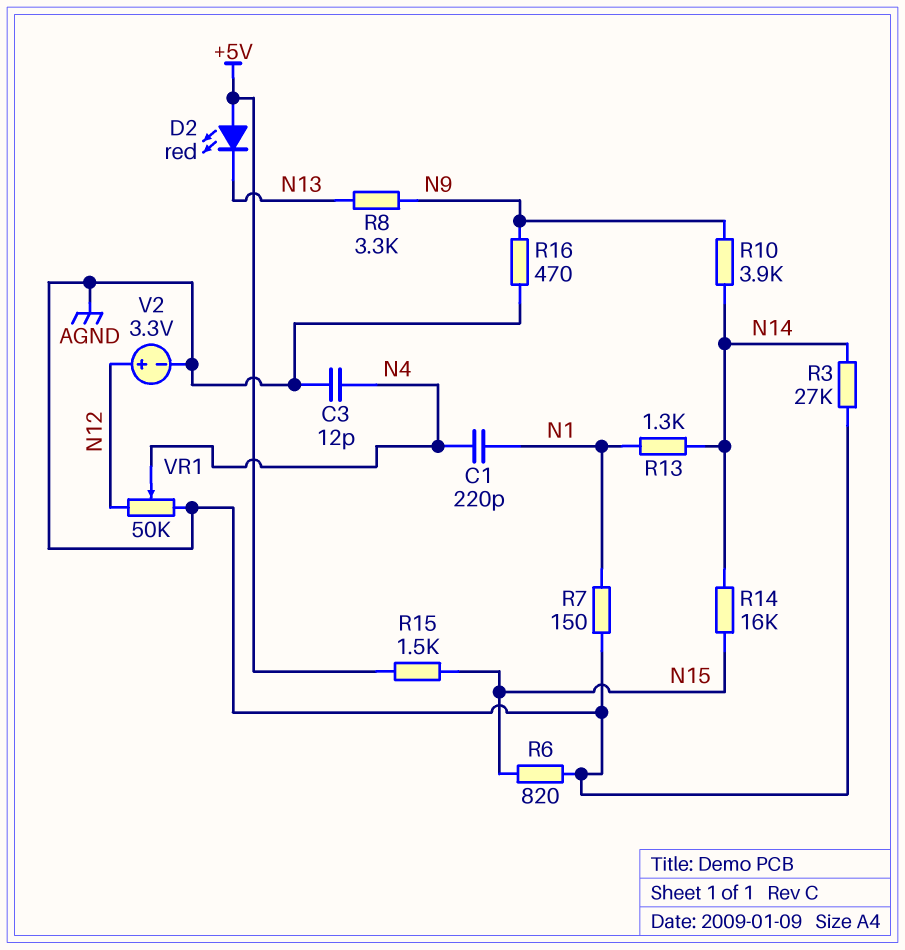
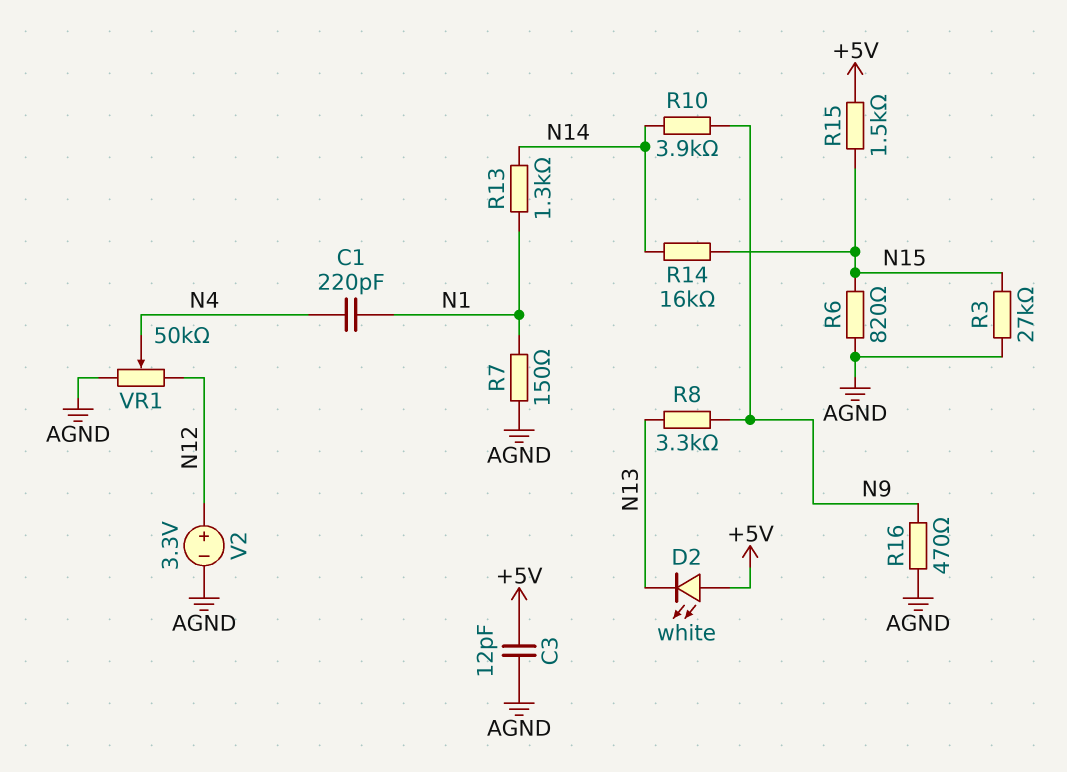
C3: 12pF (AGND, N4) -> 12pF (+5V, AGND)
D2: LED red (A +5V, K N13) -> LED white (A +5V, K N13)
R3: 27k (AGND, N14) -> 27k (AGND, N15)

